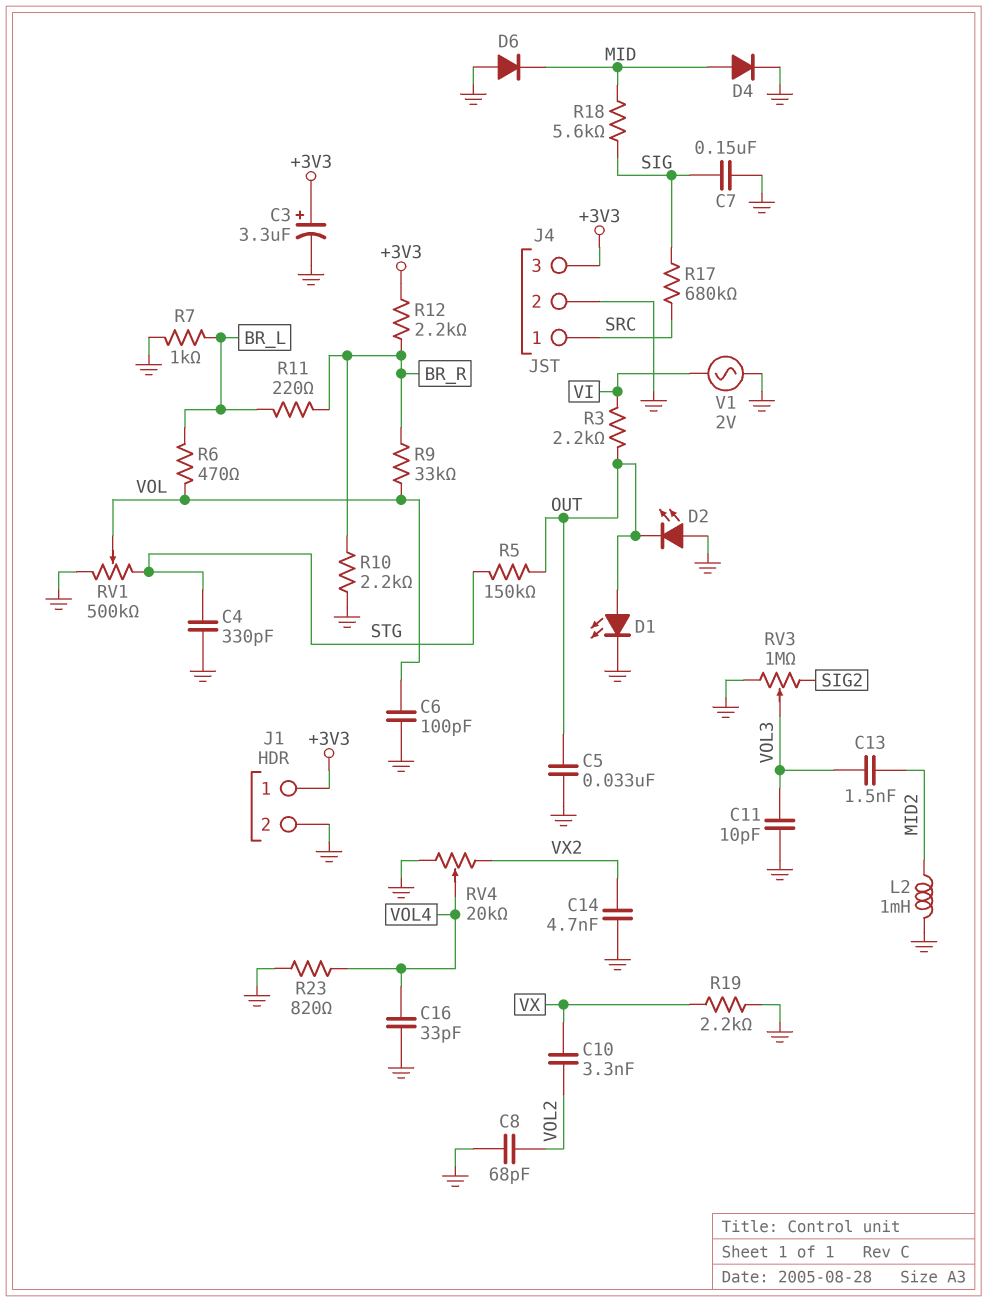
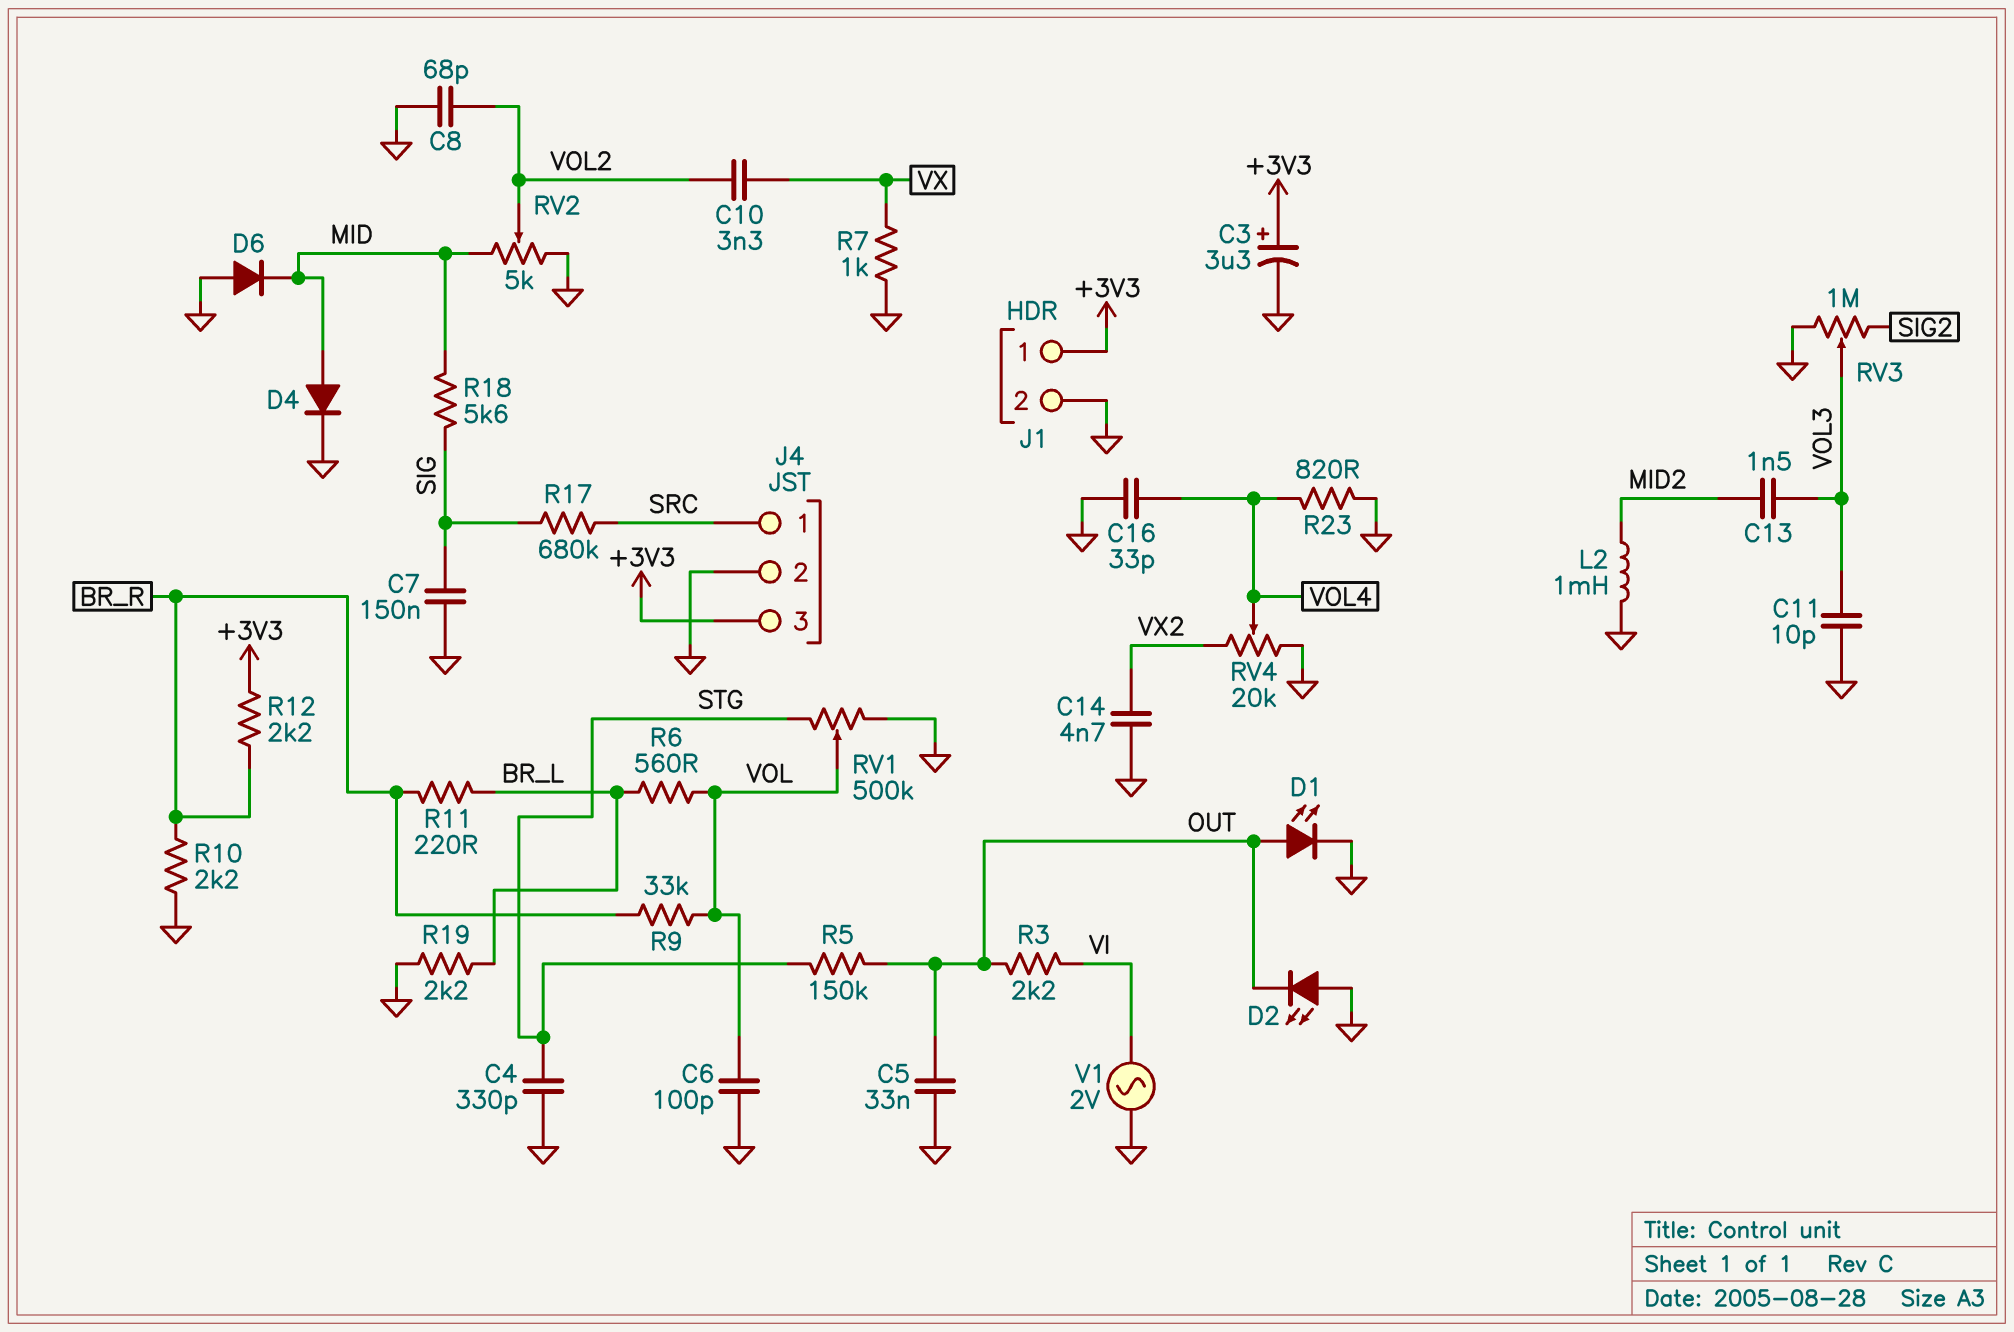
R6: 470 (BR_L, VOL) -> 560 (BR_L, VOL)
R7: 1k (BR_L, GND) -> 1k (GND, VX)
R19: 2.2k (GND, VX) -> 2.2k (BR_L, GND)
RV2: none -> 5k (GND, MID, wiper VOL2)

